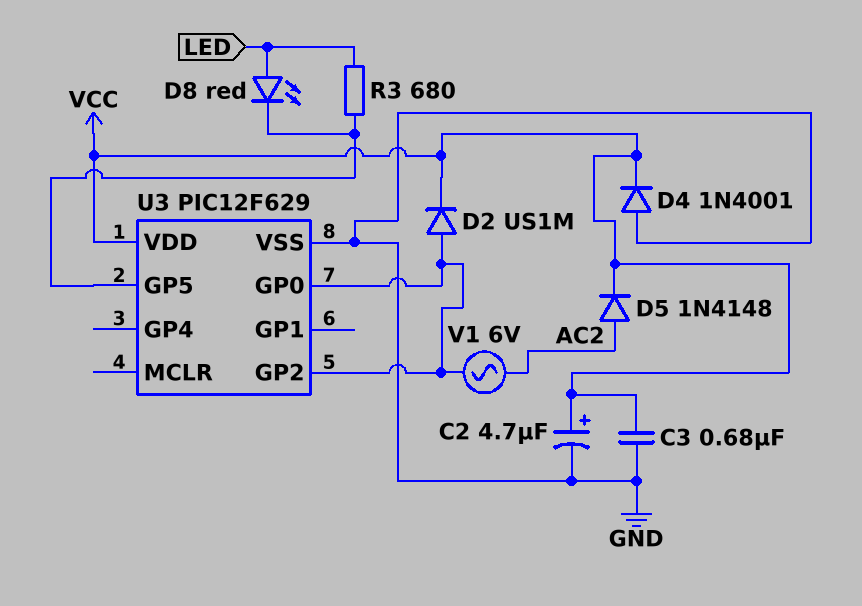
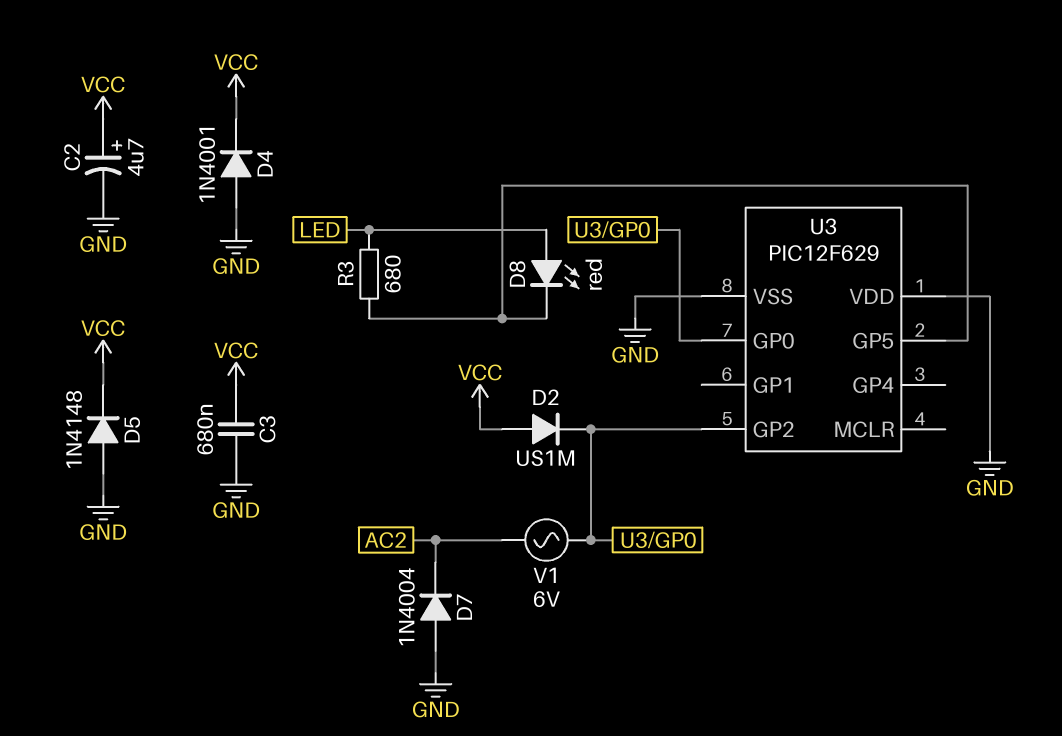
D2: diode US1M (A U3/GP0, K VCC) -> diode US1M (A VCC, K U3/GP0)
D5: diode 1N4148 (A AC2, K VCC) -> diode 1N4148 (A GND, K VCC)
D7: none -> diode 1N4004 (A GND, K AC2)
U3 pin VDD: VCC -> GND

